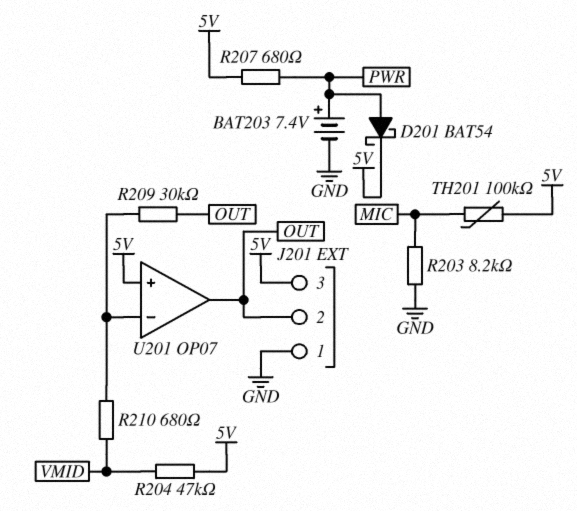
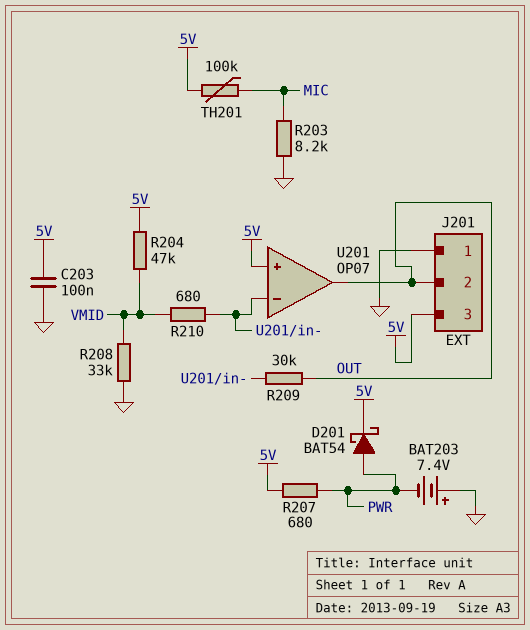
BAT203: 7.4V (plus PWR, minus GND) -> 7.4V (plus GND, minus PWR)
C203: none -> 100nF (5V, GND)
R208: none -> 33k (GND, VMID)

